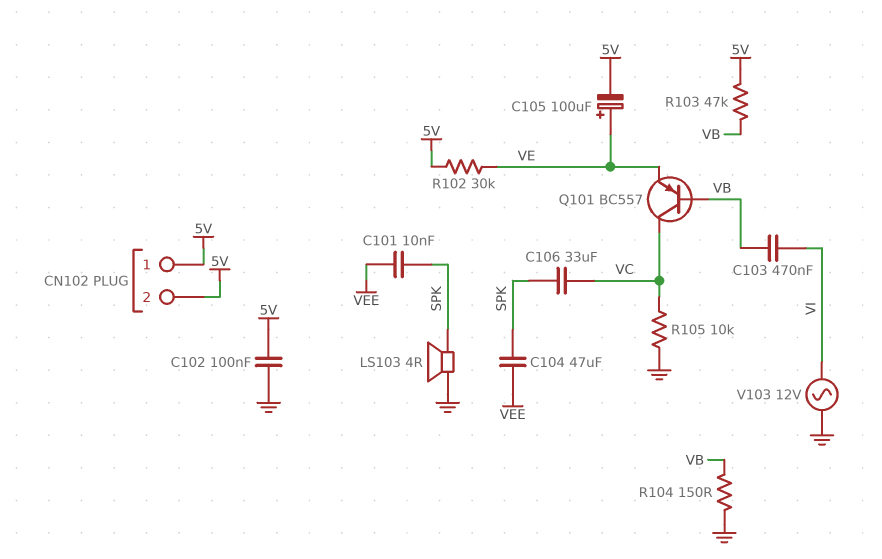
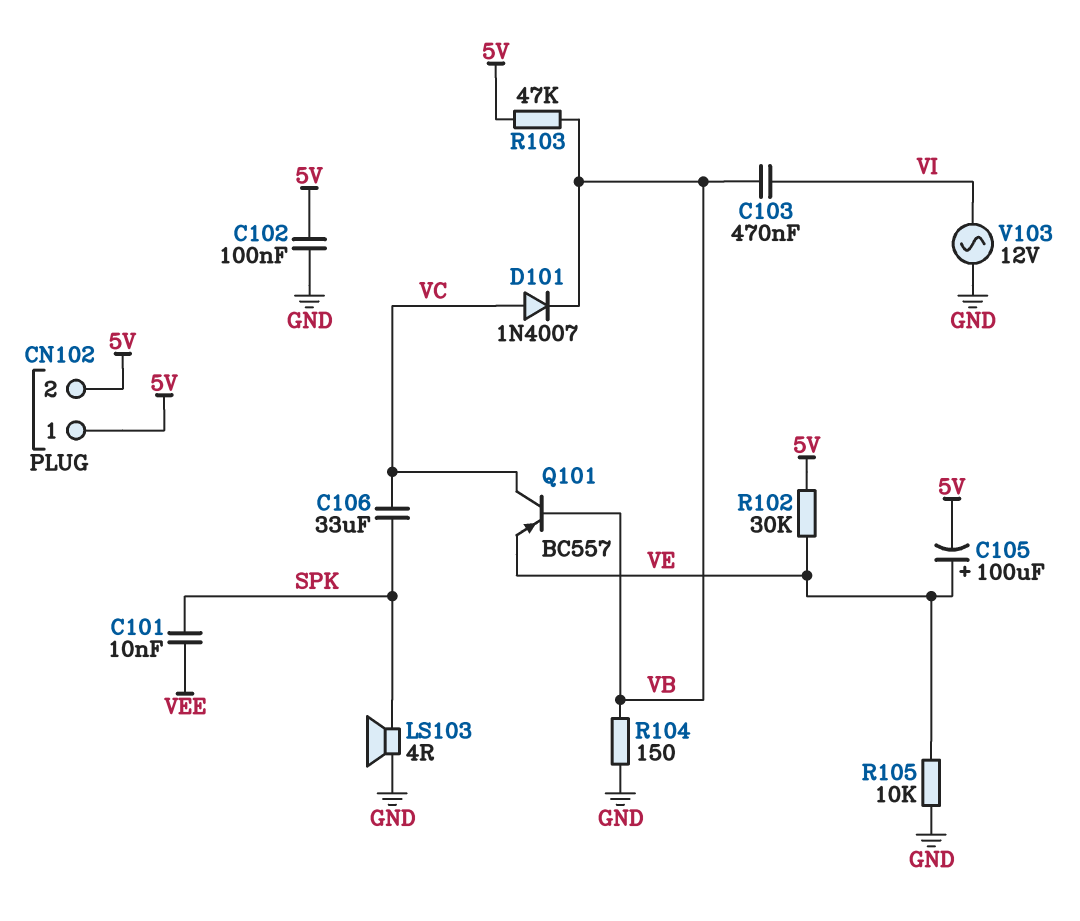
C104: 47uF (SPK, VEE) -> none
D101: none -> diode 1N4007 (A VC, K VB)
R105: 10k (GND, VC) -> 10k (GND, VE)

